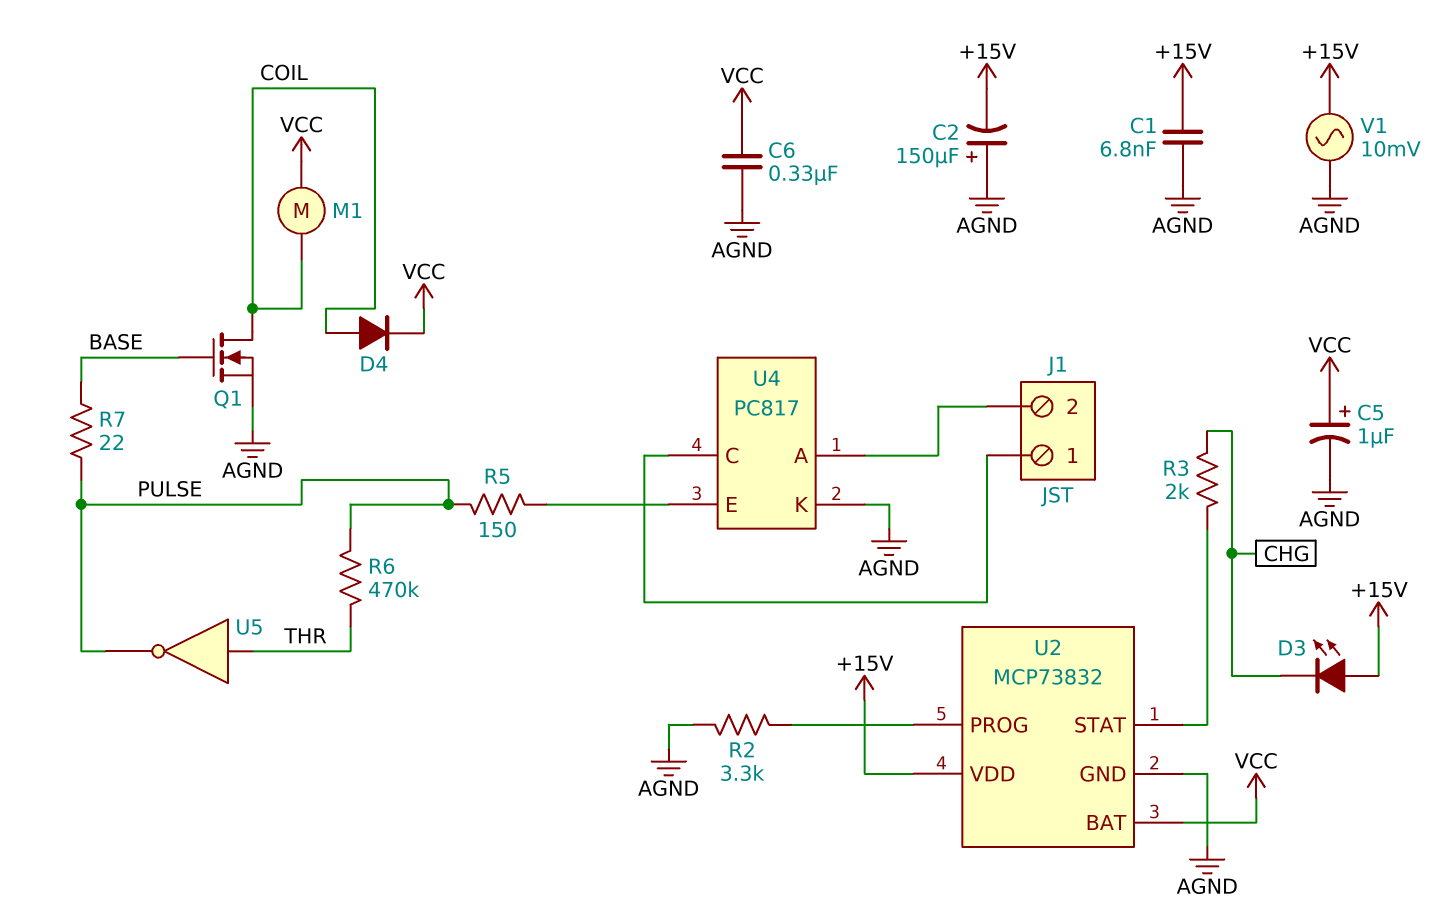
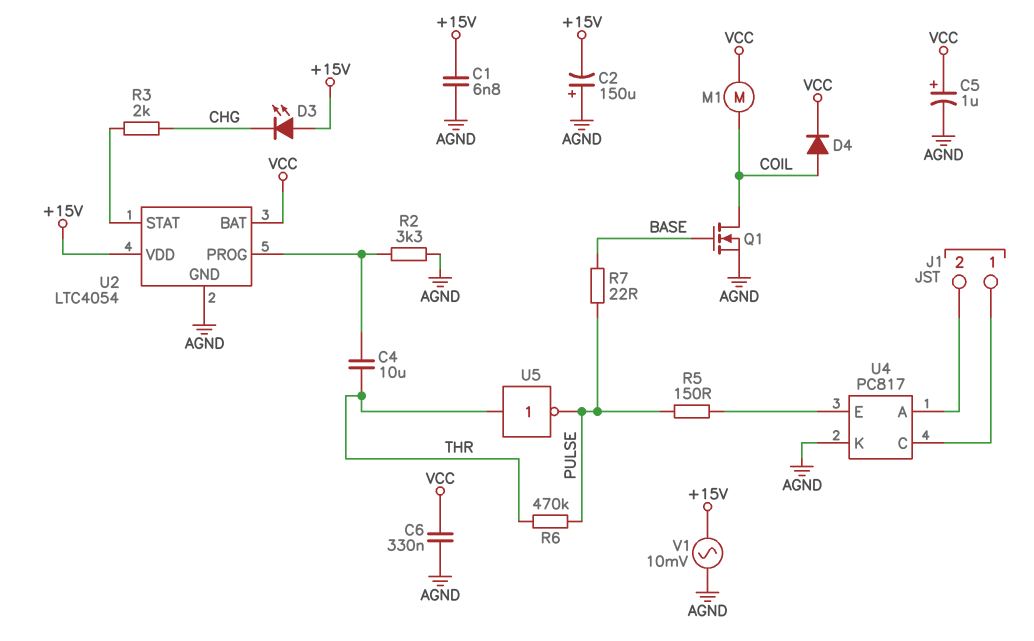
C4: none -> 10uF (THR, U2/PROG)
U2: MCP73832 -> LTC4054

